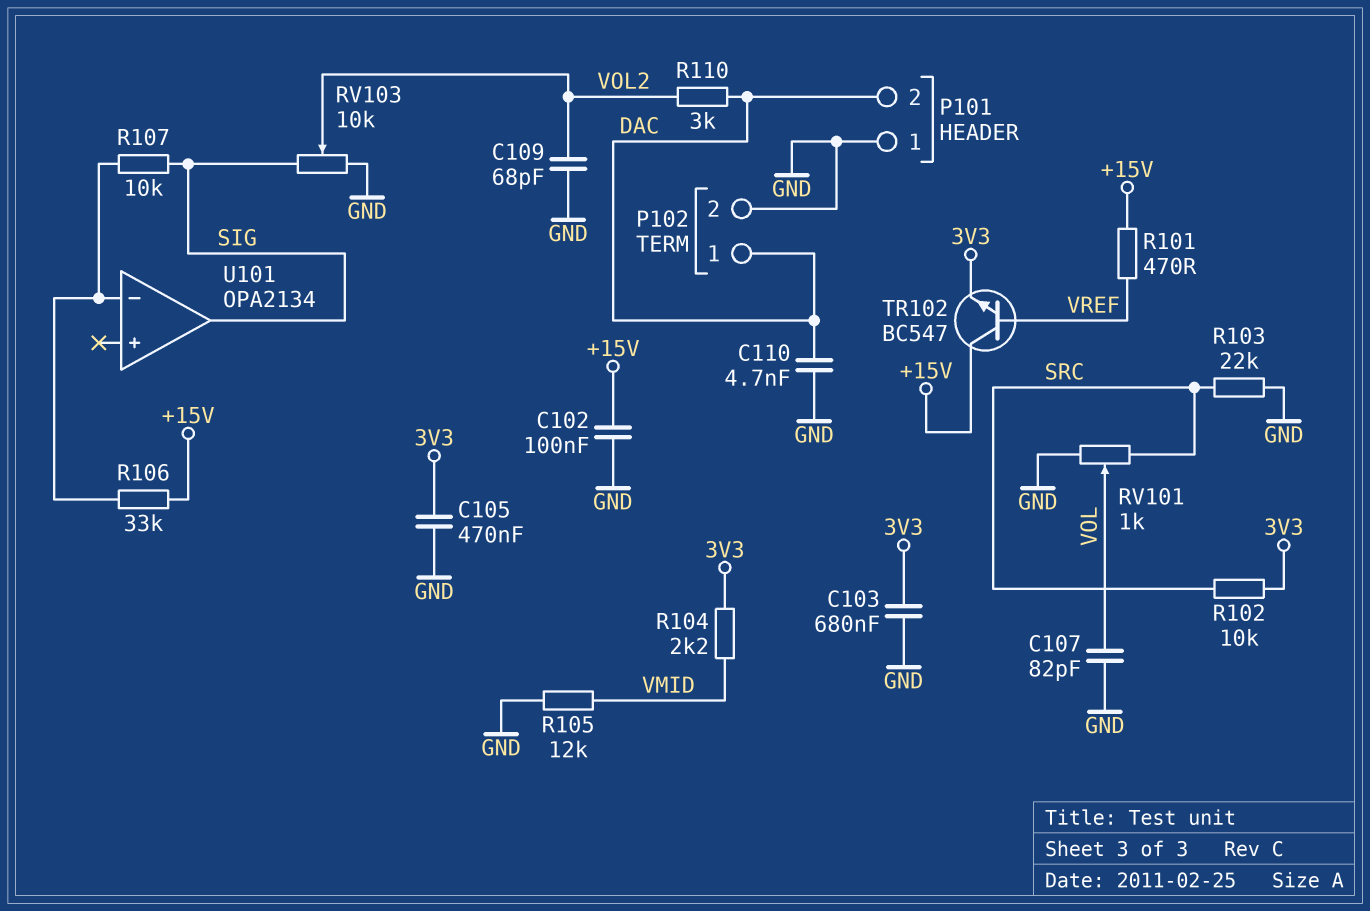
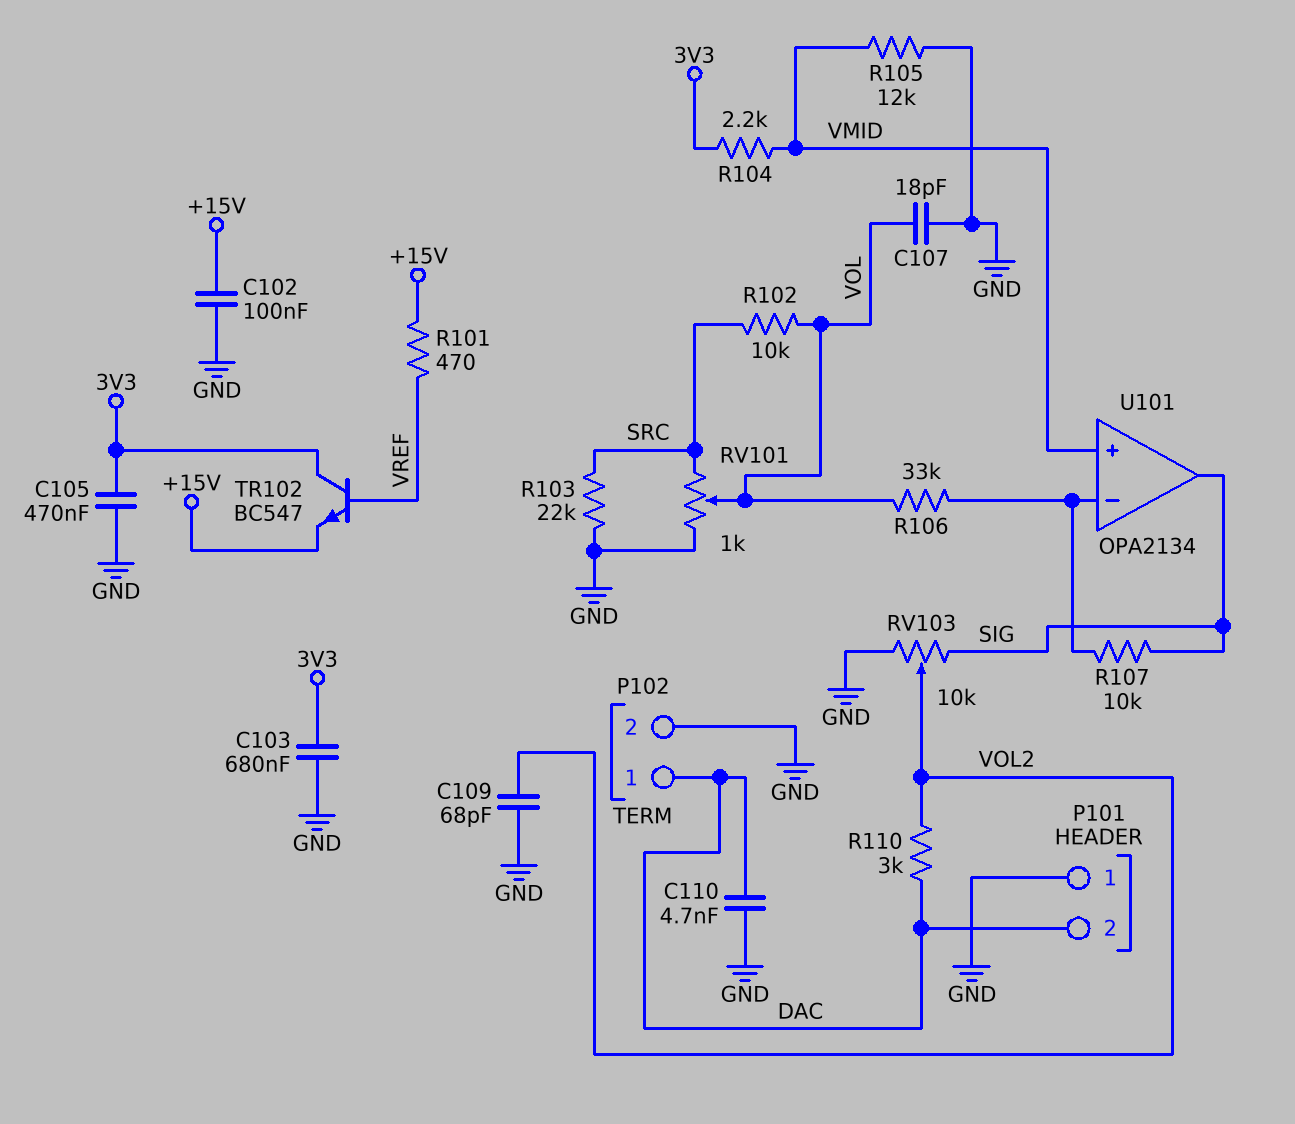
C107: 82pF (GND, VOL) -> 18pF (GND, VOL)
R102: 10k (3V3, SRC) -> 10k (SRC, VOL)
R106: 33k (+15V, U101/in-) -> 33k (U101/in-, VOL)
TR102: NPN BC547 (B VREF, C +15V, E 3V3) -> NPN BC547 (B VREF, C 3V3, E +15V)
U101 pin in+: none -> VMID

